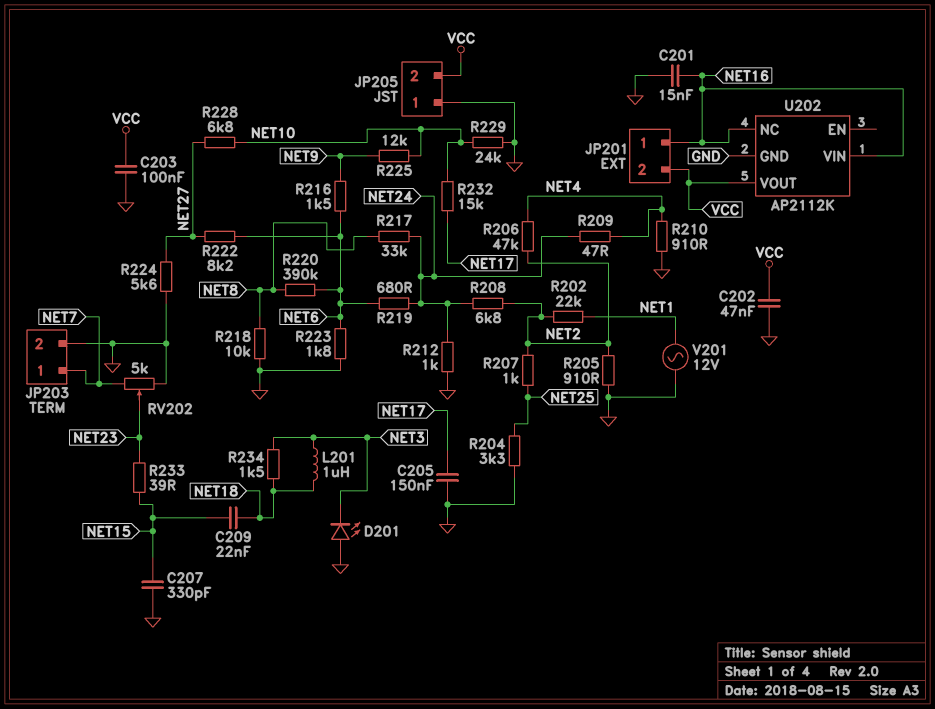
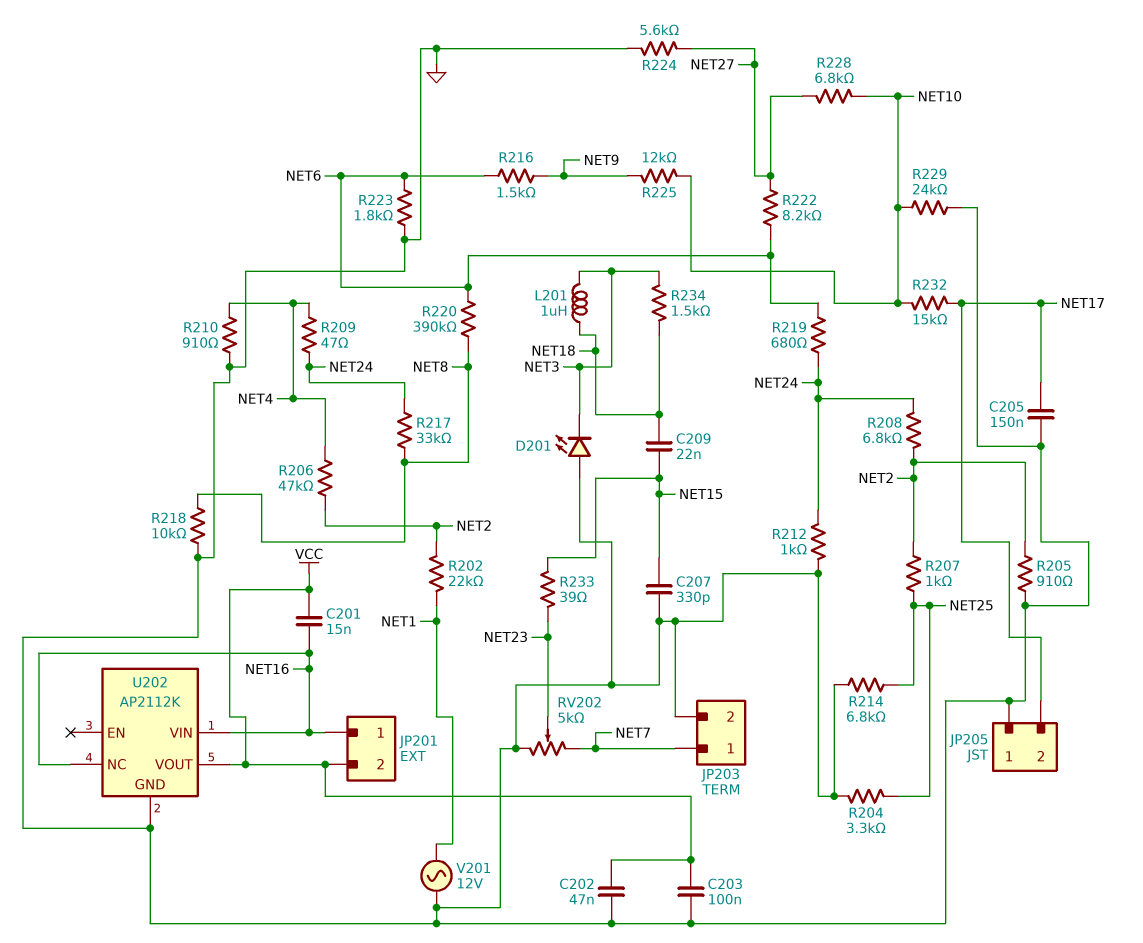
C201: 15nF (GND, NET16) -> 15nF (NET16, VCC)
JP205 pin 2: VCC -> NET17
R214: none -> 6.8k (GND, NET25)

